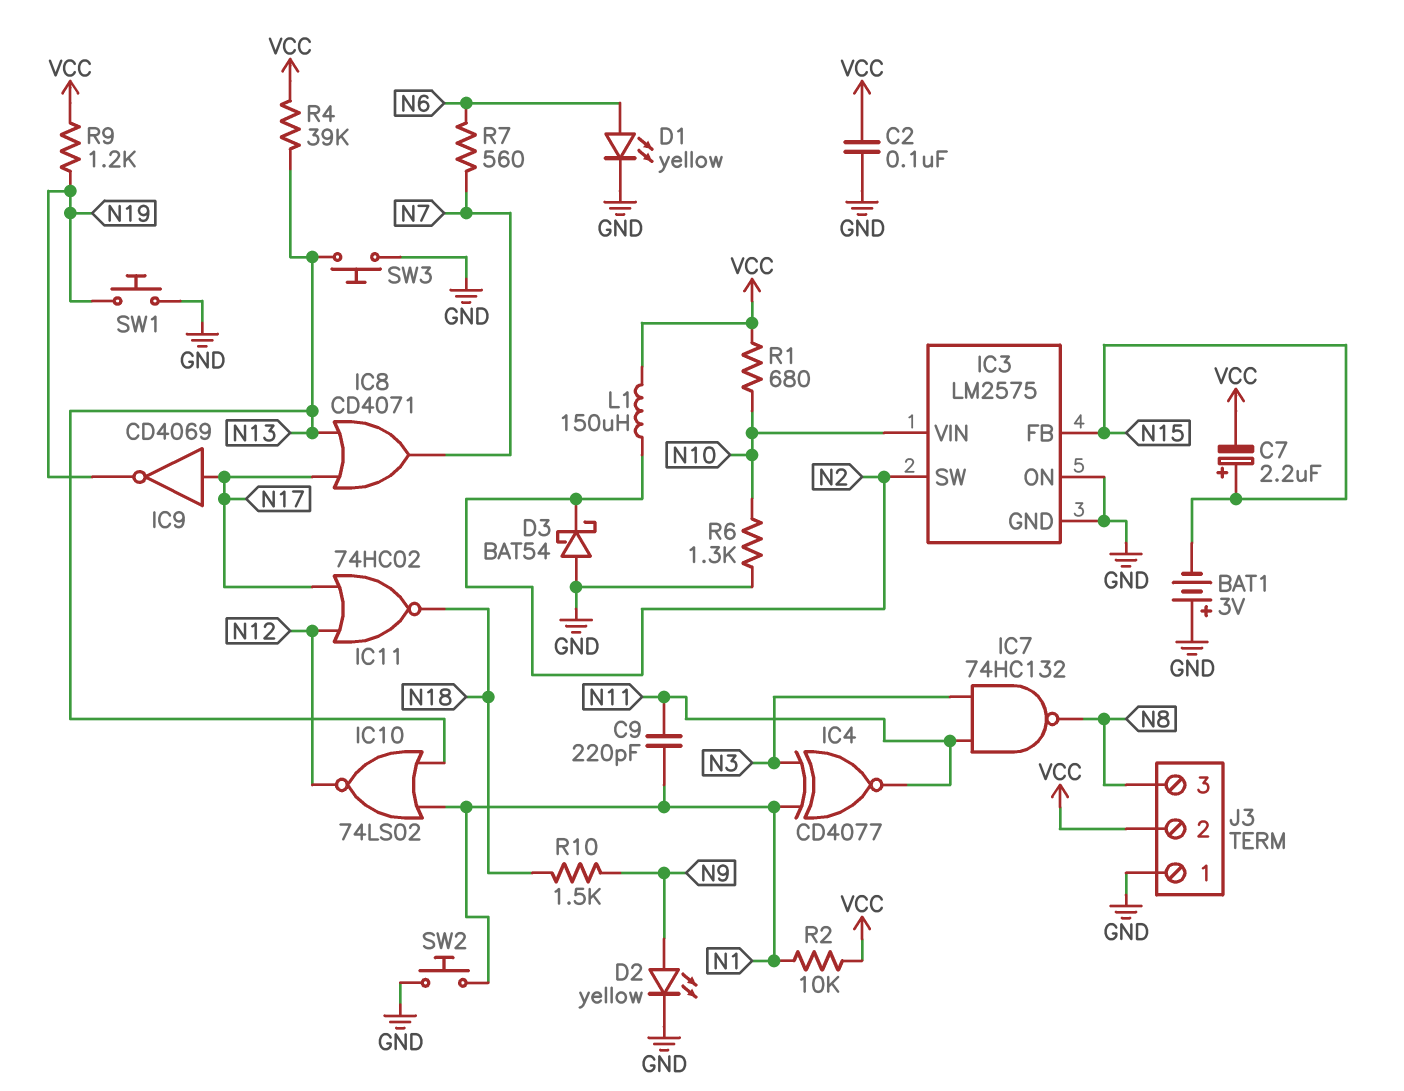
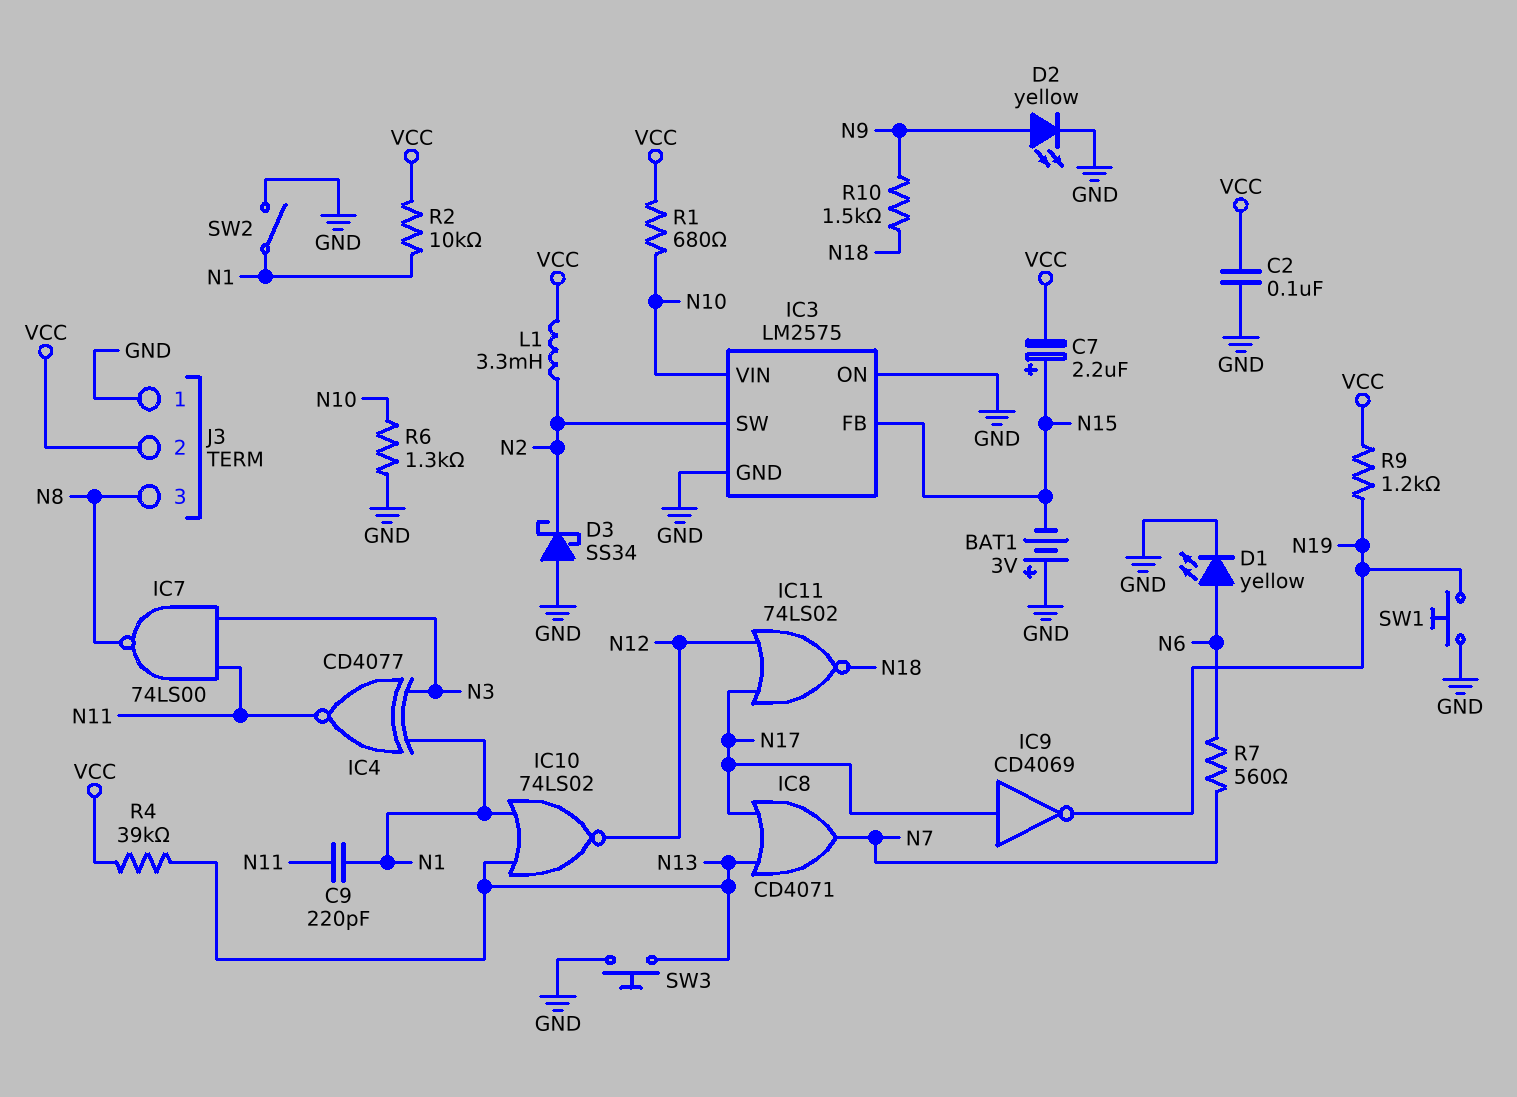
D3: schottky BAT54 (A GND, K N2) -> schottky SS34 (A GND, K N2)
IC7: NAND 74HC132 (in N3, in N11, out N8) -> NAND 74LS00 (in N3, in N11, out N8)
IC11: NOR 74HC02 (in N12, in N17, out N18) -> NOR 74LS02 (in N12, in N17, out N18)
L1: 150uH (N2, VCC) -> 3.3mH (N2, VCC)
SW2: button (GND, N1) -> switch (GND, N1)

